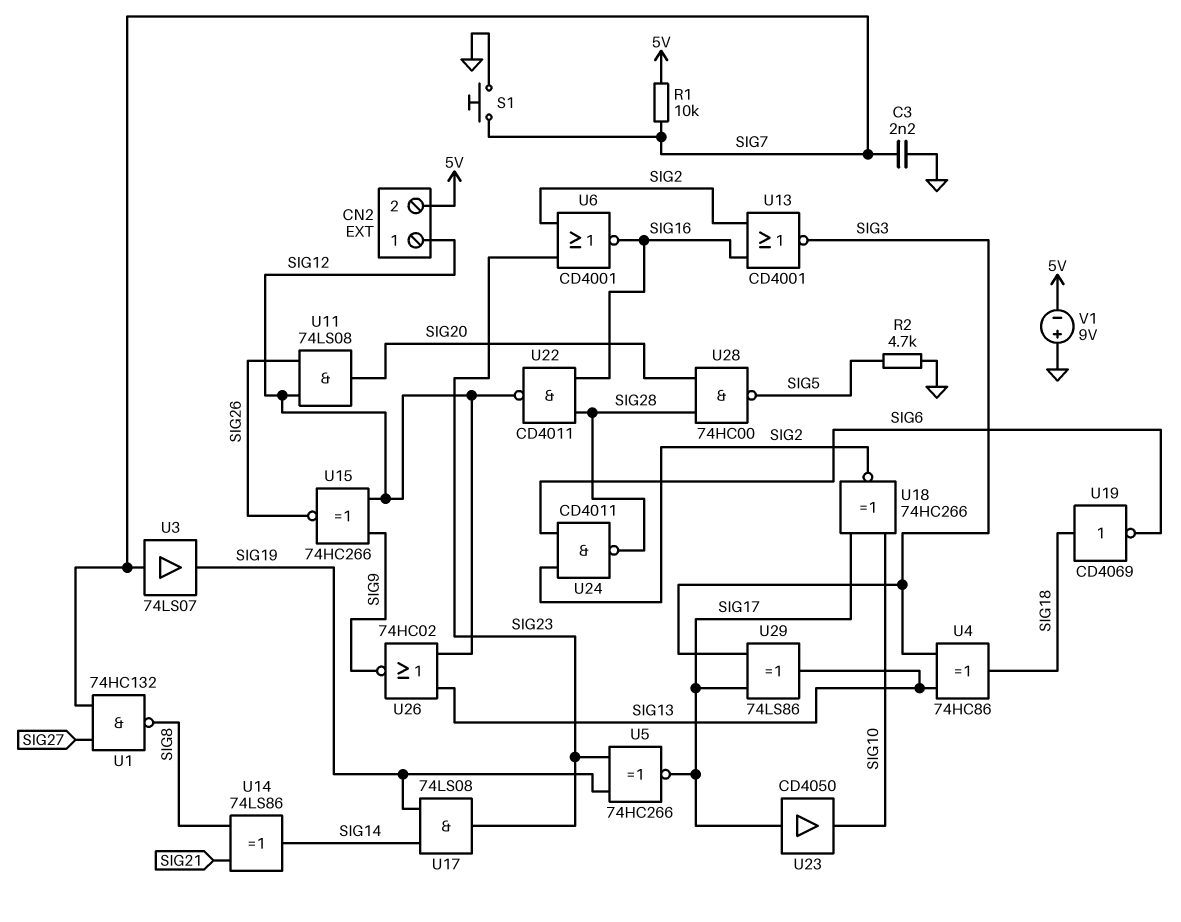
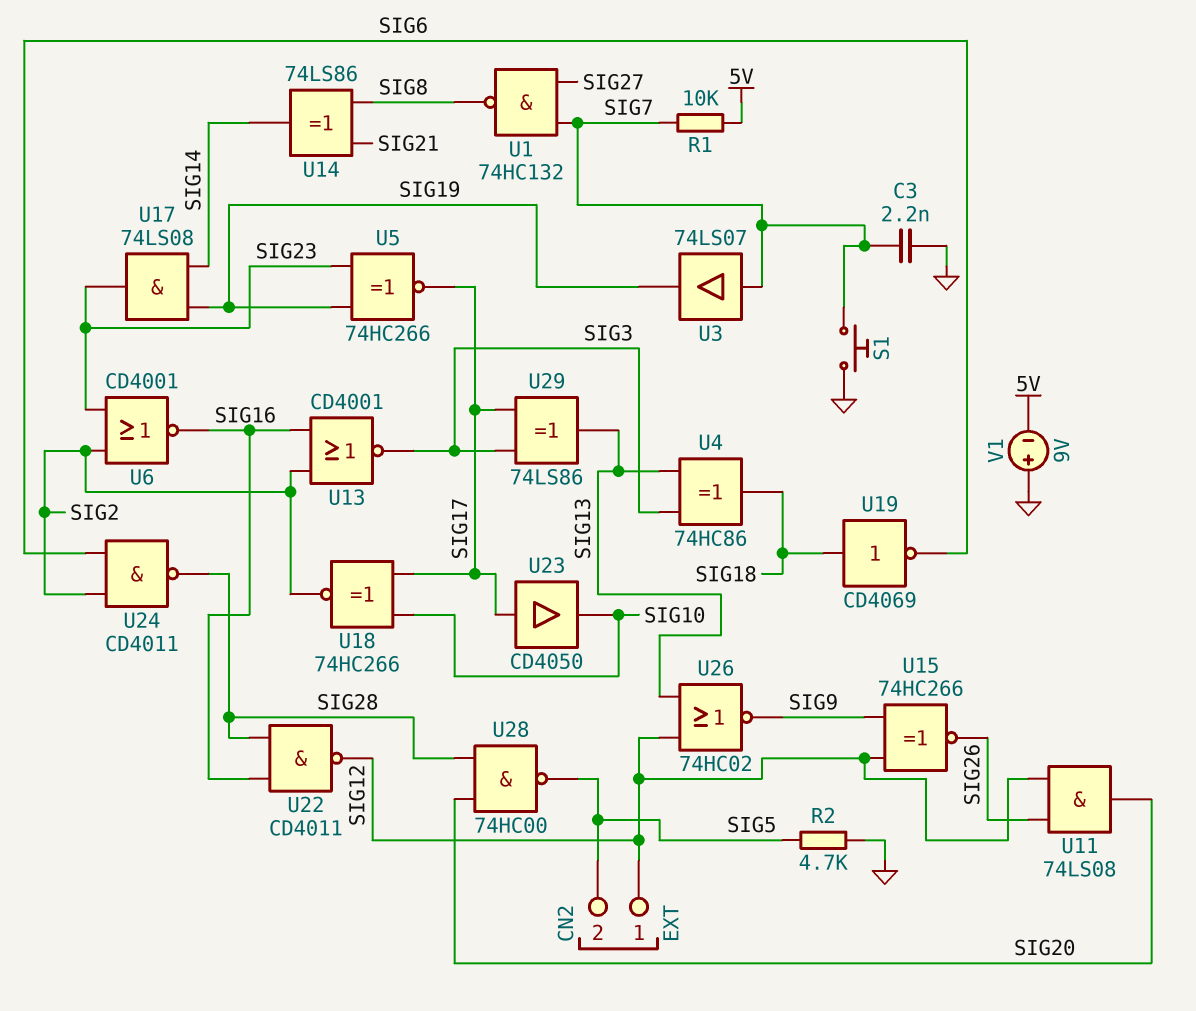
CN2 pin 2: 5V -> SIG5

